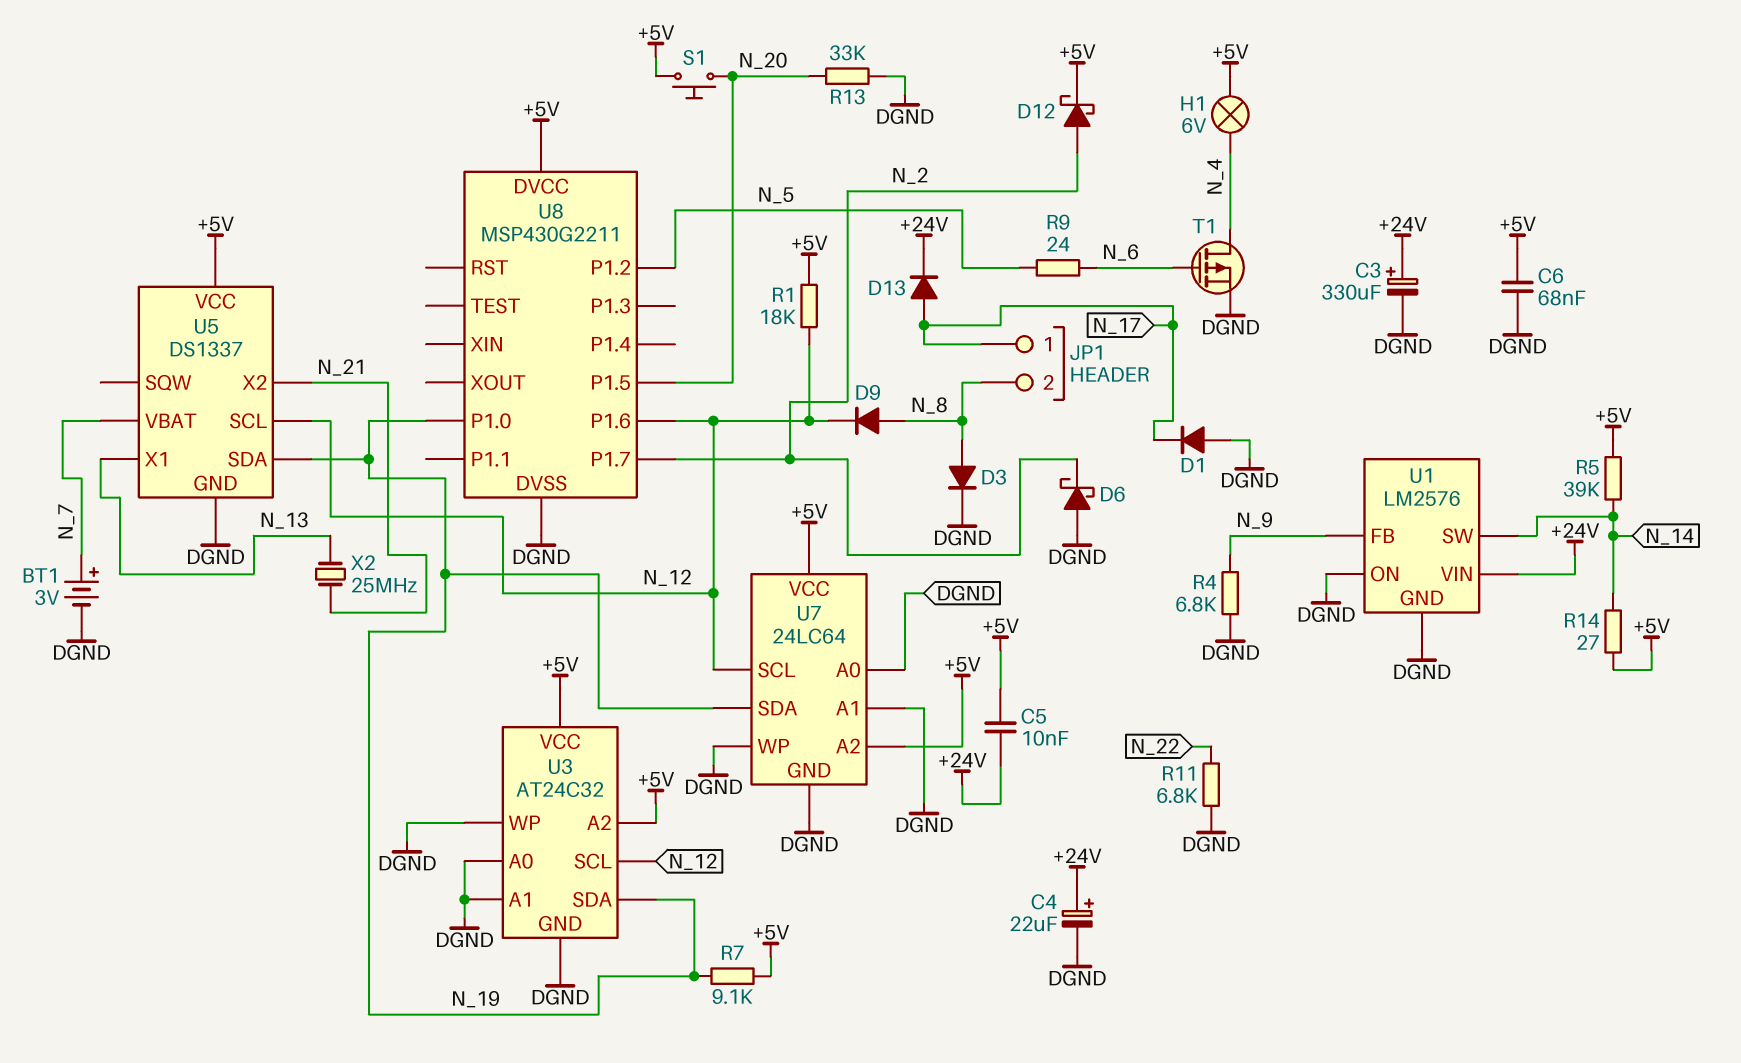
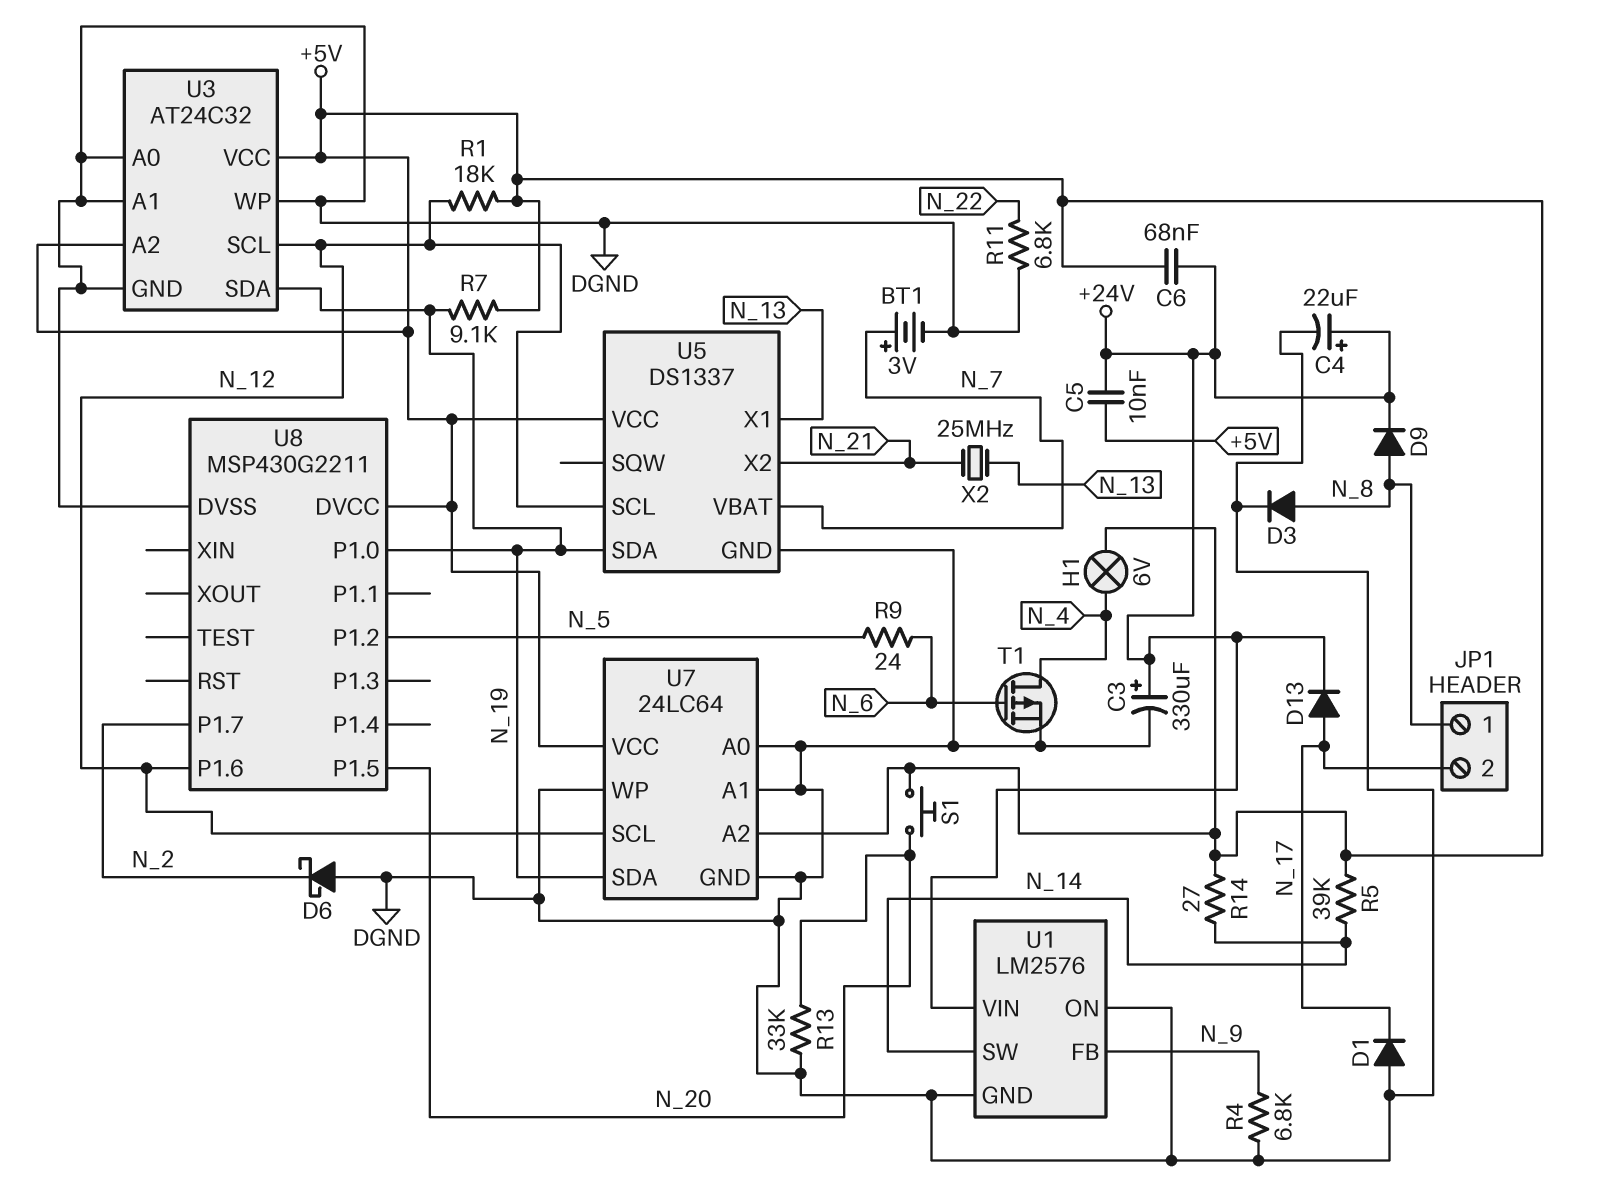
C6: 68nF (+5V, DGND) -> 68nF (+5V, +24V)
D9: diode (A N_8, K N_12) -> diode (A N_8, K +24V)
D12: schottky (A N_2, K +5V) -> none
JP1 pin 1: N_17 -> N_8
JP1 pin 2: N_8 -> N_17

